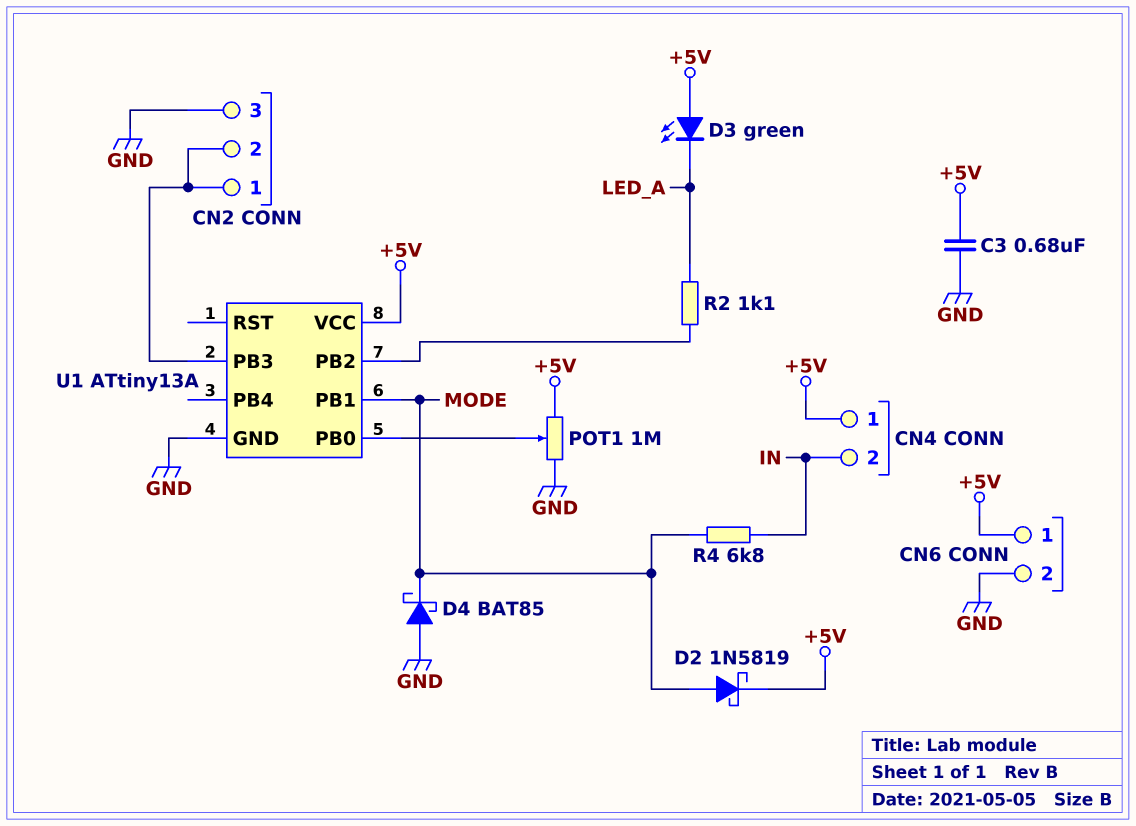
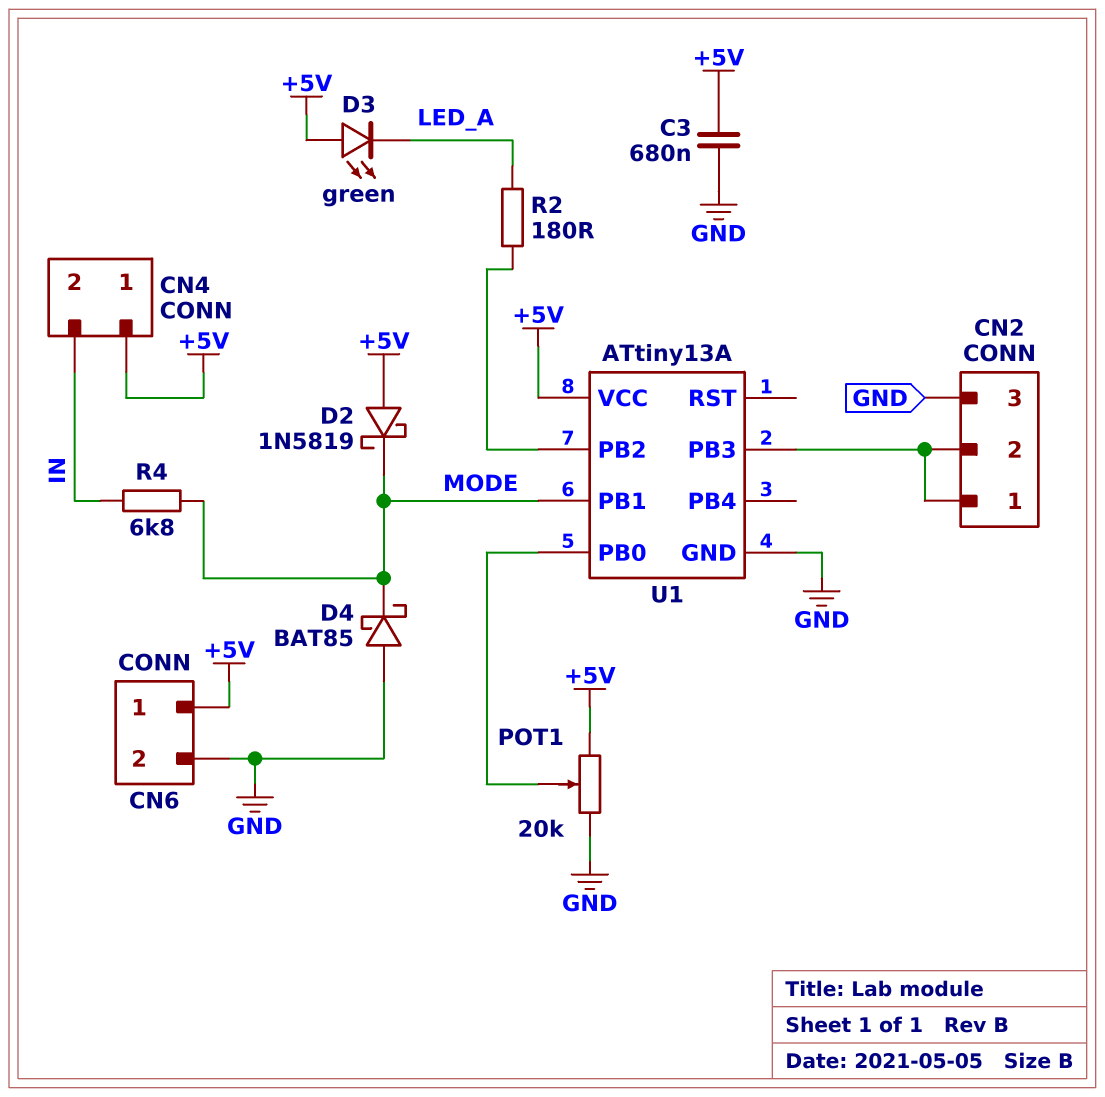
D2: schottky 1N5819 (A MODE, K +5V) -> schottky 1N5819 (A +5V, K MODE)
POT1: 1M (+5V, GND, wiper U1/PB0) -> 20k (+5V, GND, wiper U1/PB0)
R2: 1.1k (LED_A, U1/PB2) -> 180 (LED_A, U1/PB2)

